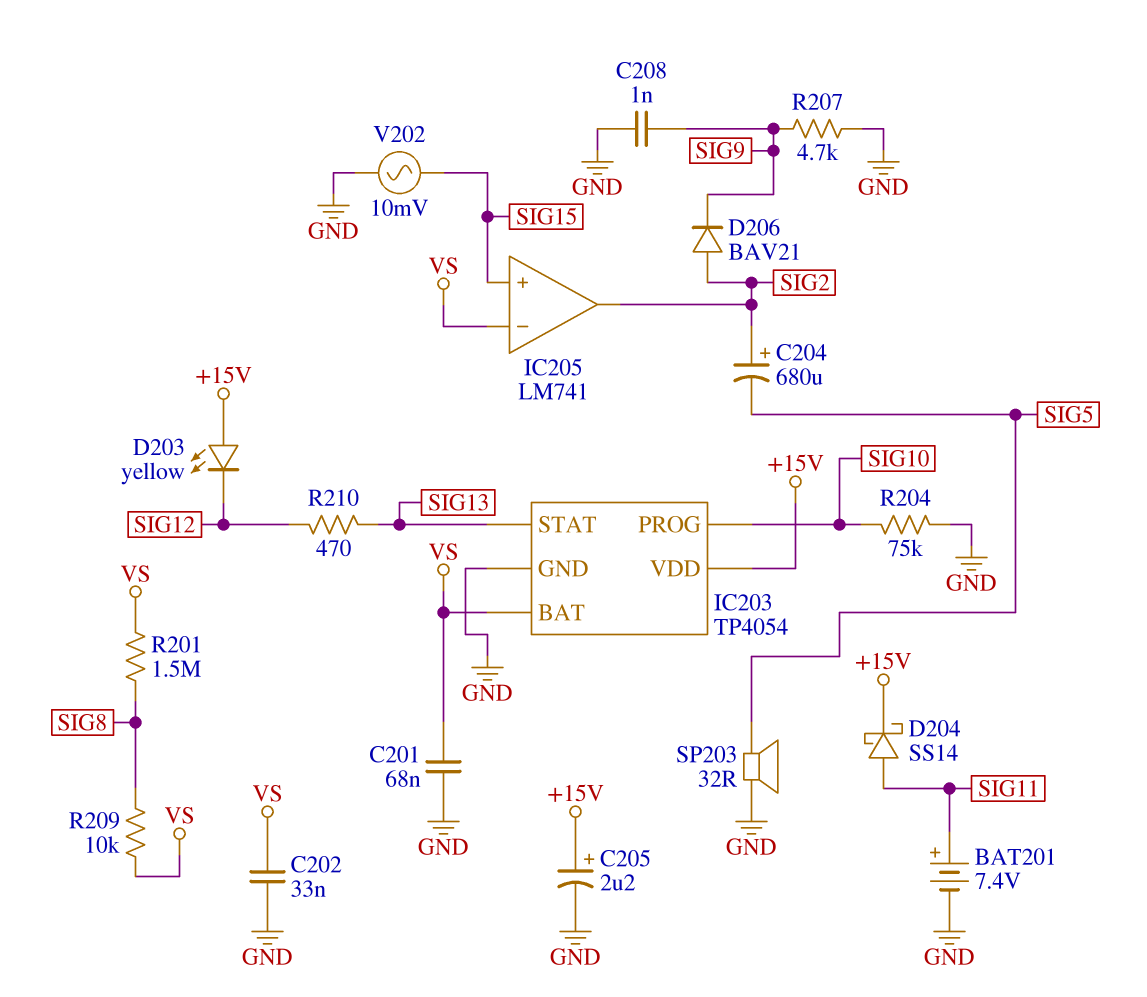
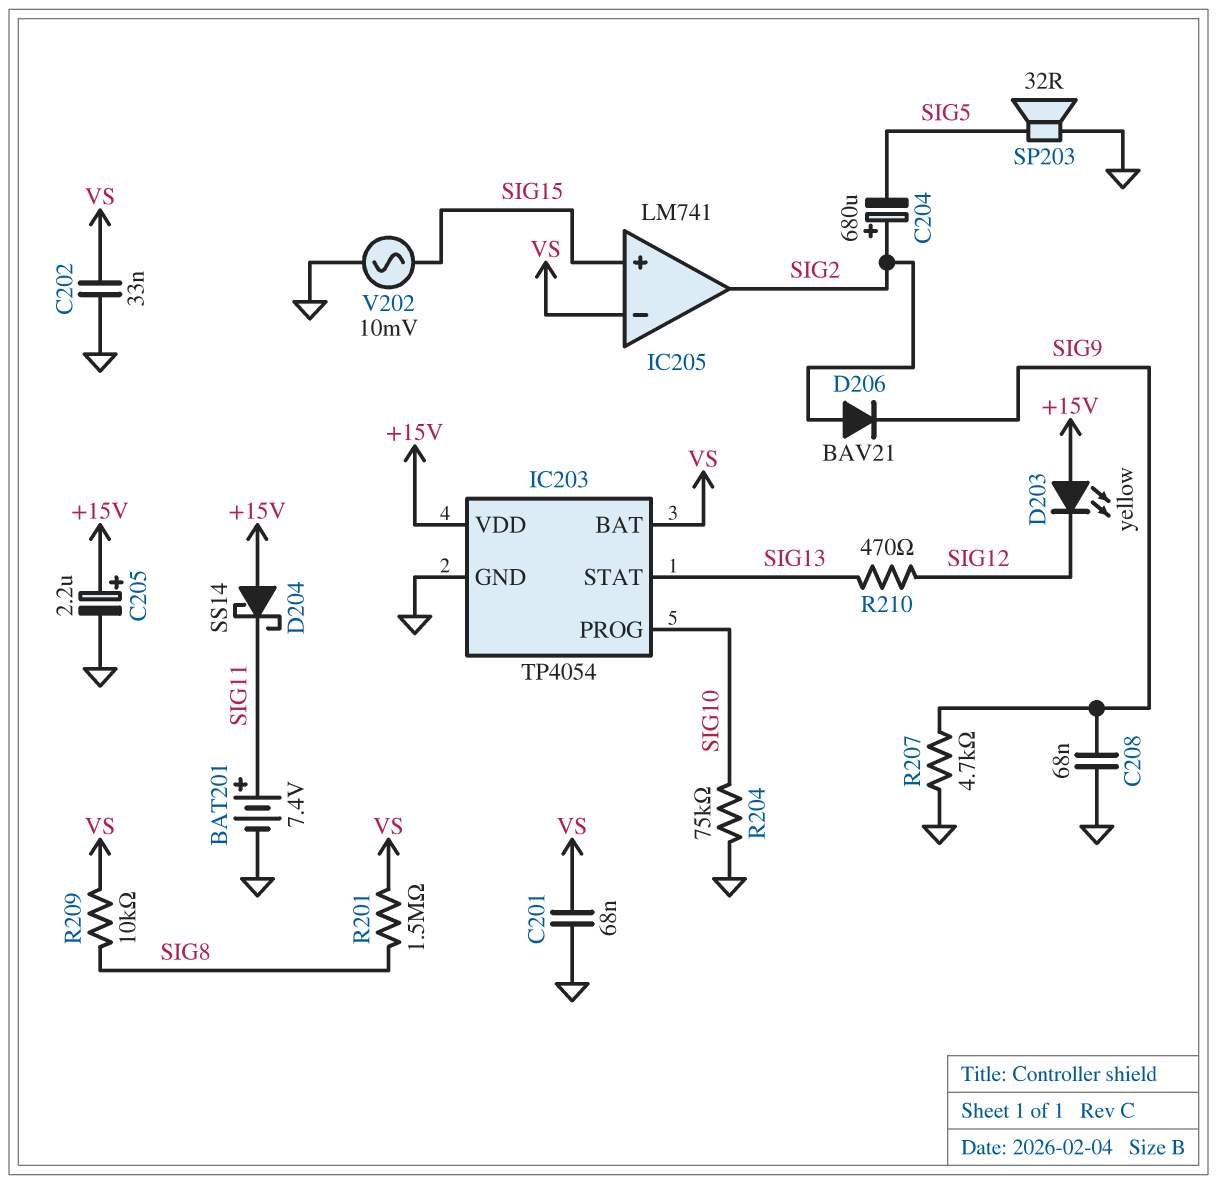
C208: 1nF (GND, SIG9) -> 68nF (GND, SIG9)
D204: schottky SS14 (A SIG11, K +15V) -> schottky SS14 (A +15V, K SIG11)

